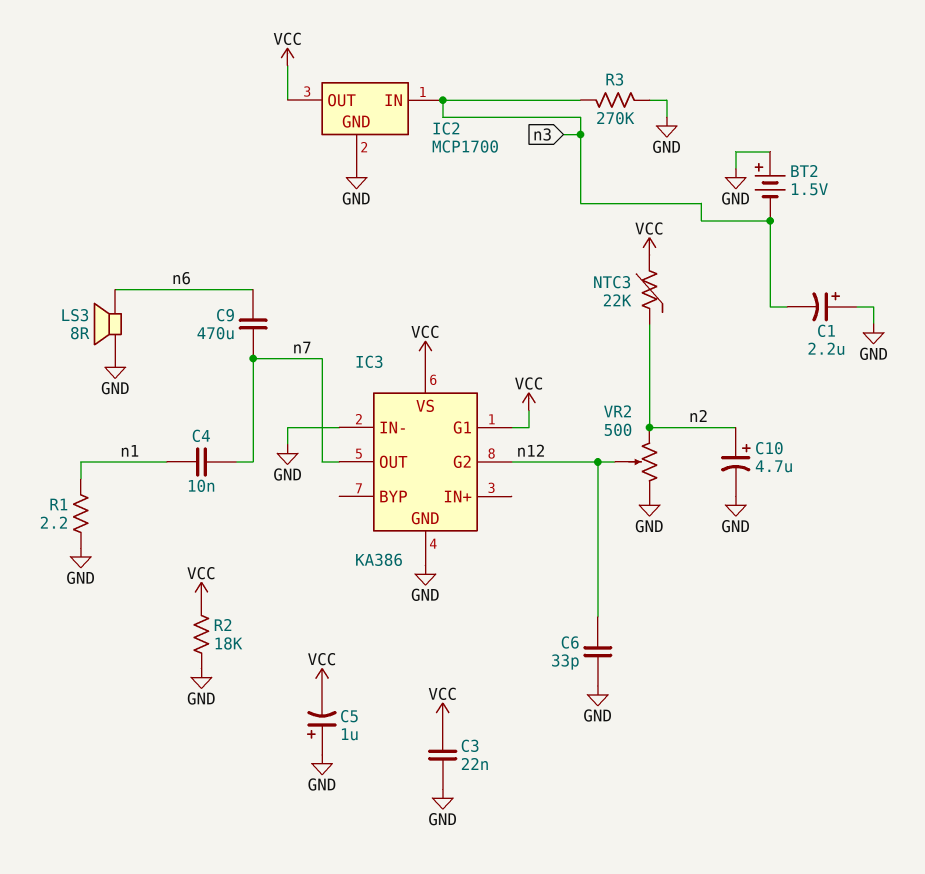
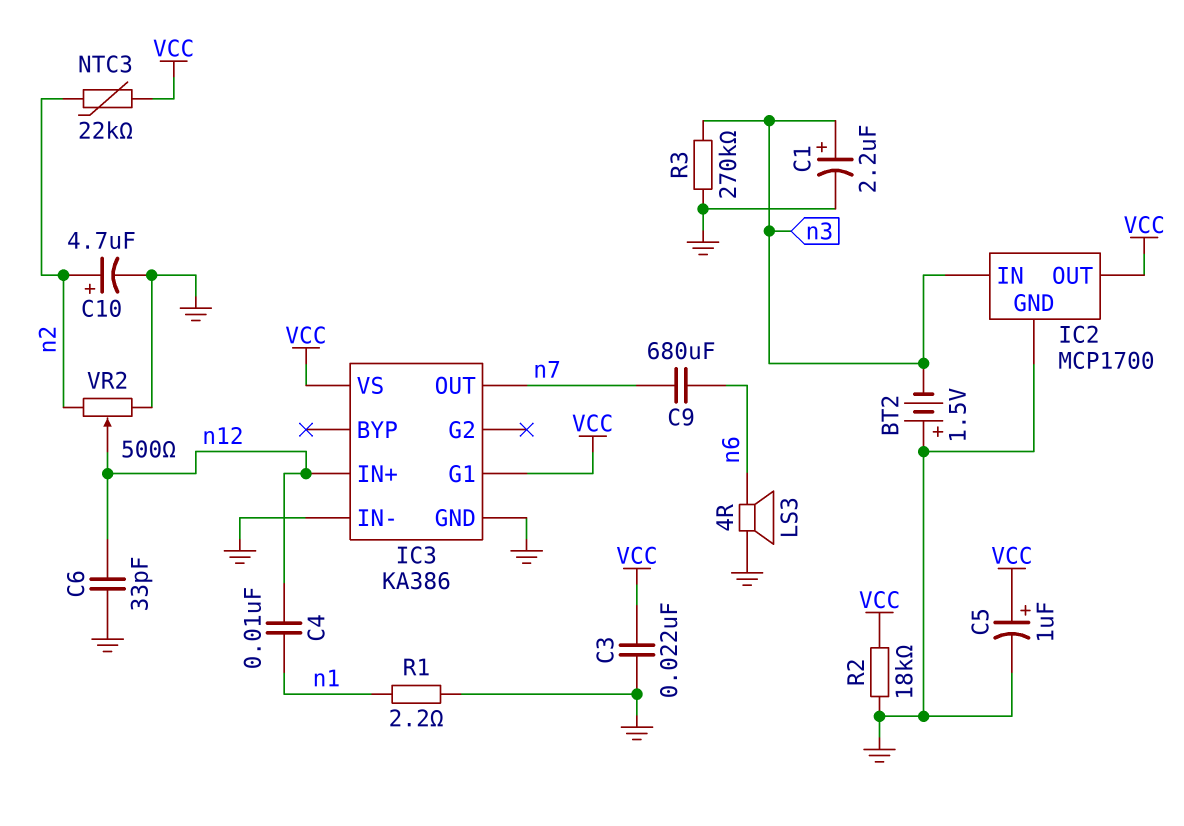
C1: 2.2uF (plus GND, minus n3) -> 2.2uF (plus n3, minus GND)
C4: 10nF (n1, n7) -> 10nF (n1, n12)
C5: 1uF (plus GND, minus VCC) -> 1uF (plus VCC, minus GND)
C9: 470uF (n6, n7) -> 680uF (n6, n7)
IC3 pin G2: n12 -> none
IC3 pin IN+: none -> n12
LS3: speaker 8R (GND, n6) -> speaker 4R (GND, n6)

